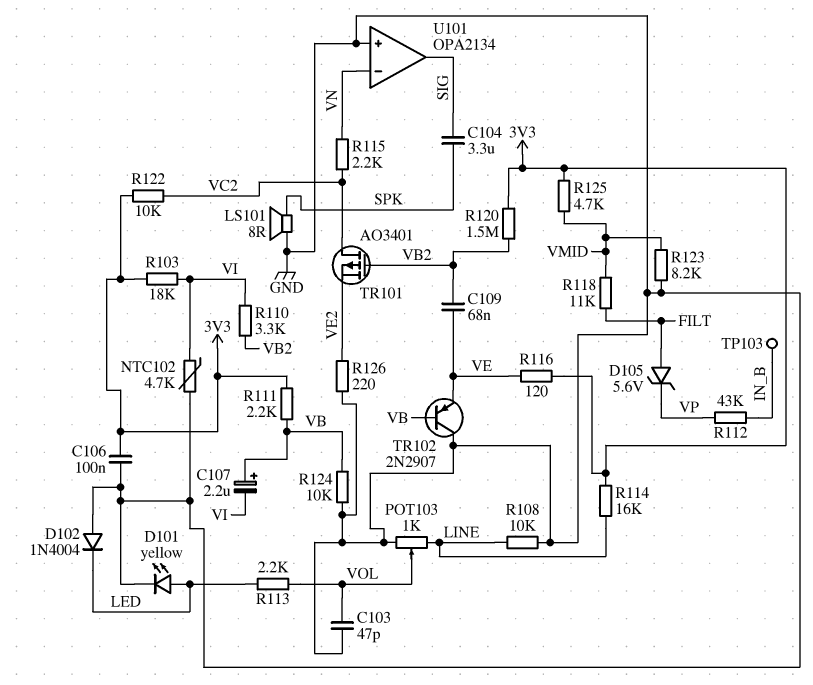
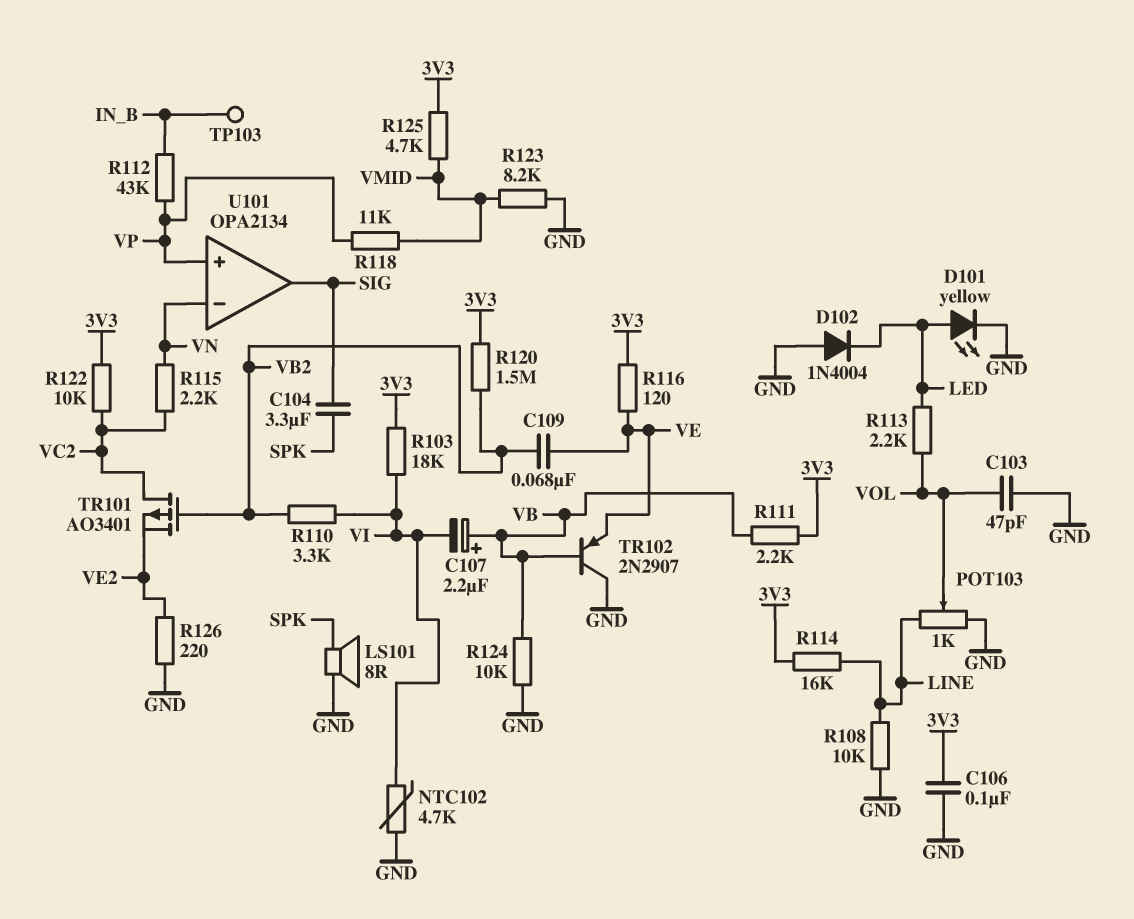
D105: zener 5.6V (A FILT, K VP) -> none
R118: 11k (FILT, VMID) -> 11k (VMID, VP)
U101 pin in+: GND -> VP

